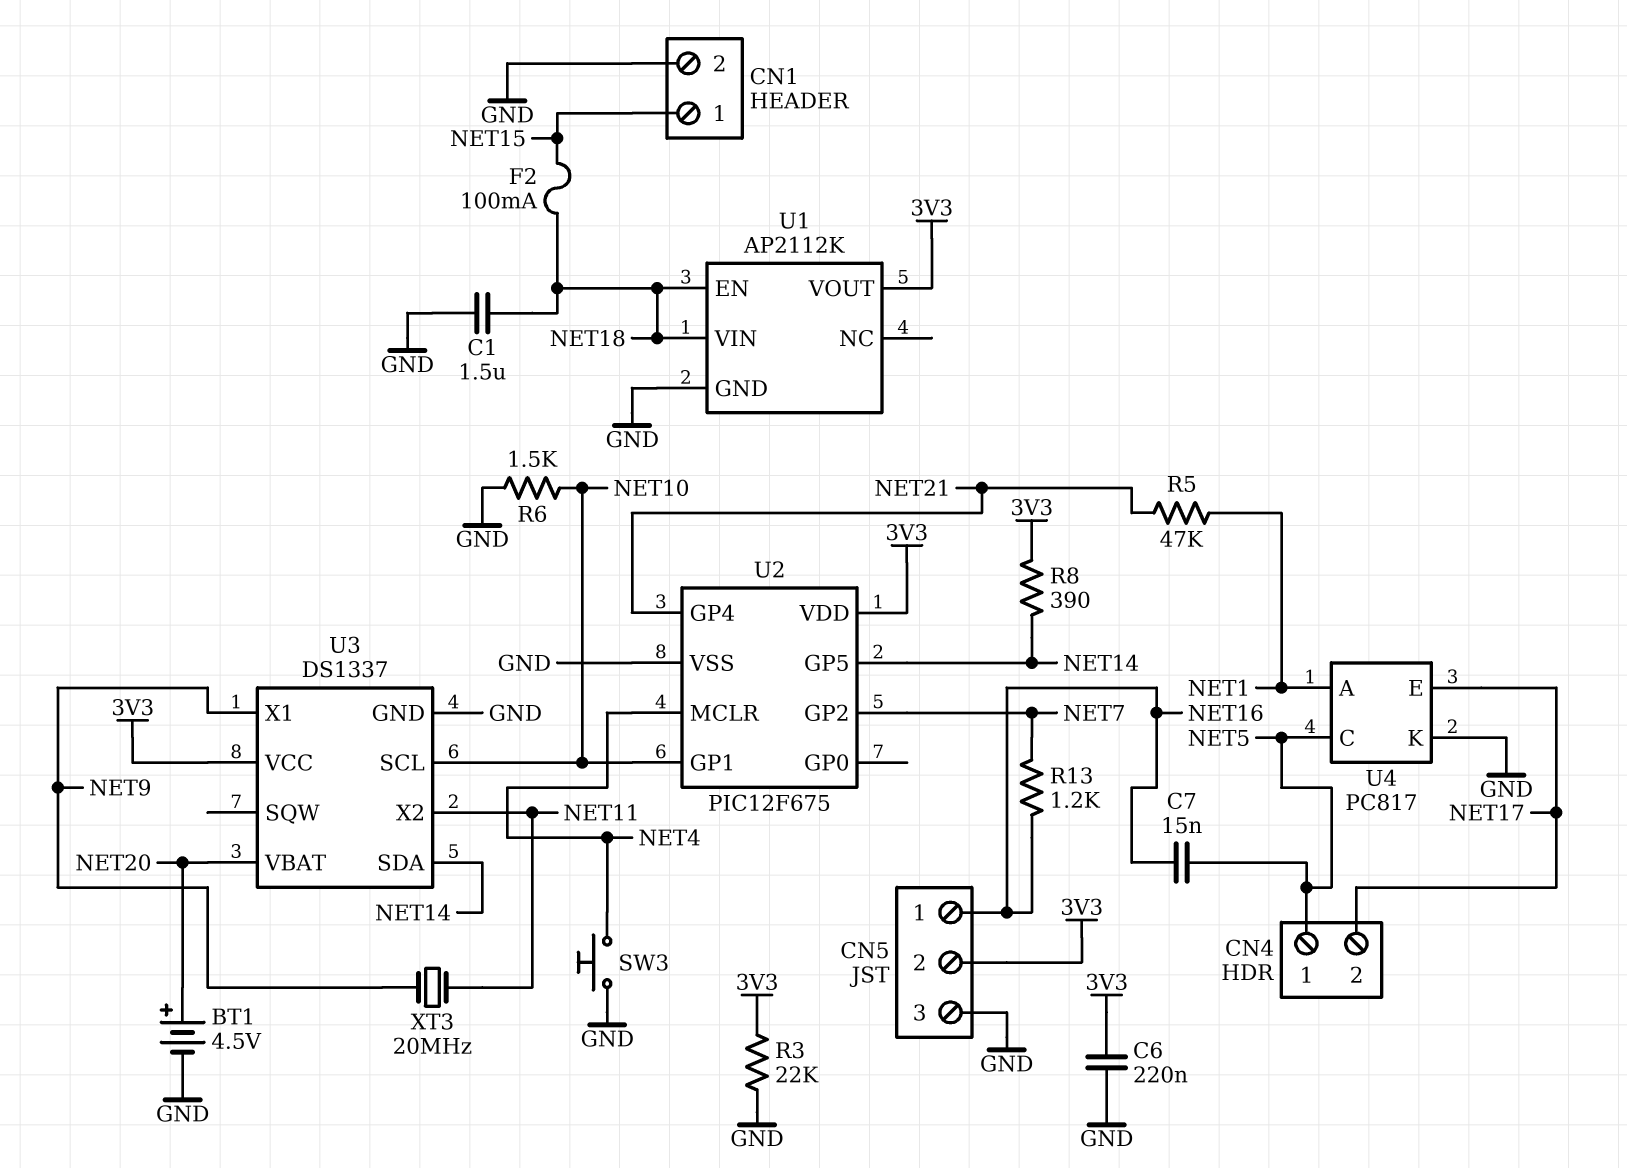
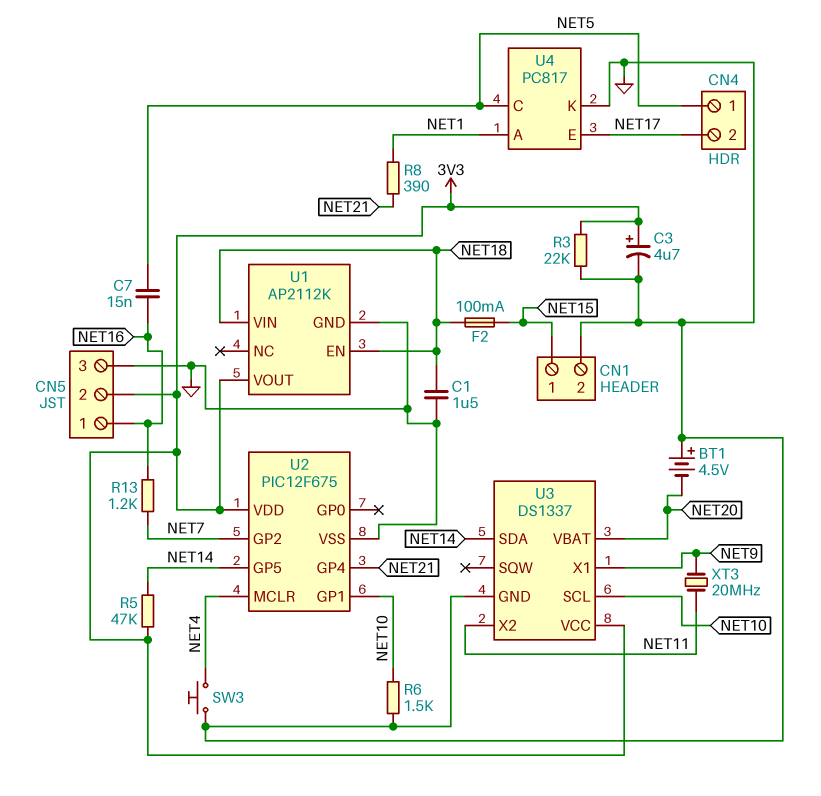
BT1: 4.5V (plus NET20, minus GND) -> 4.5V (plus GND, minus NET20)
C3: none -> 4.7uF (plus 3V3, minus GND)
C6: 220nF (3V3, GND) -> none
R5: 47k (NET1, NET21) -> 47k (3V3, NET14)
R8: 390 (3V3, NET14) -> 390 (NET1, NET21)

